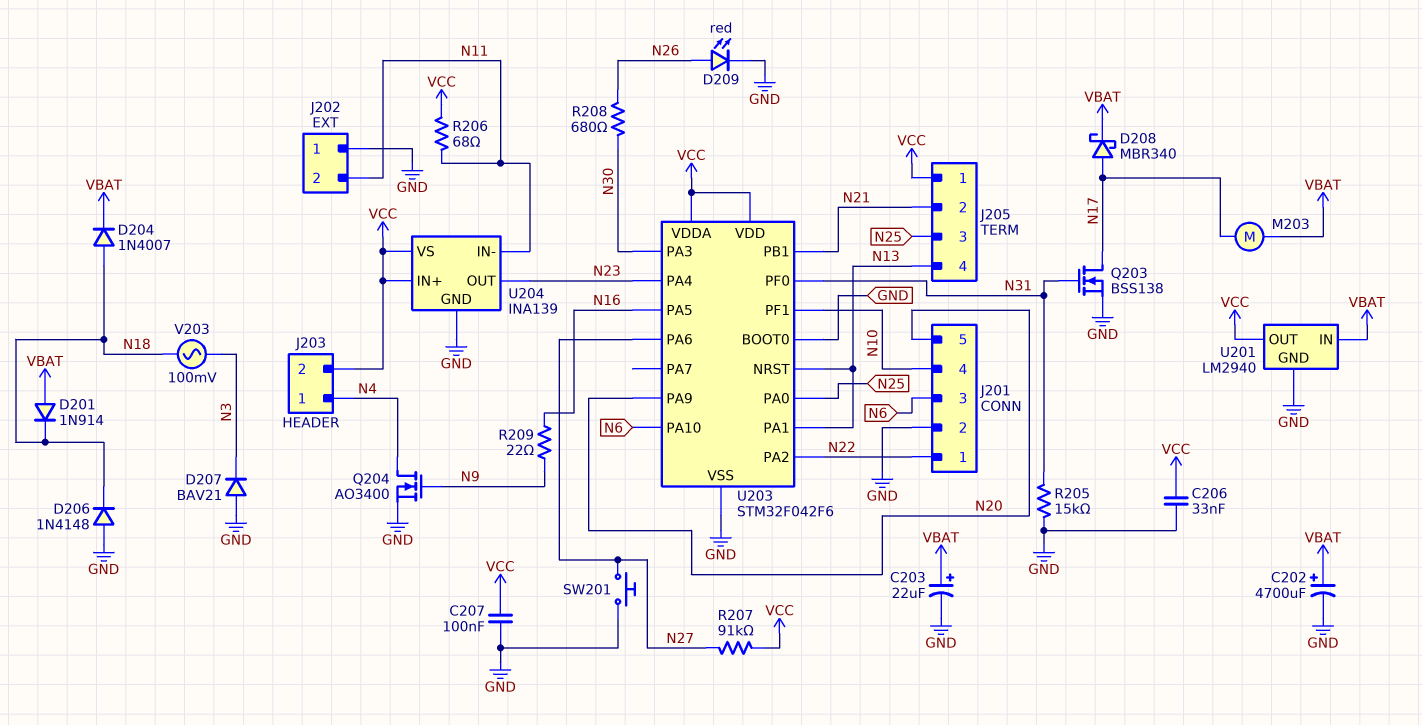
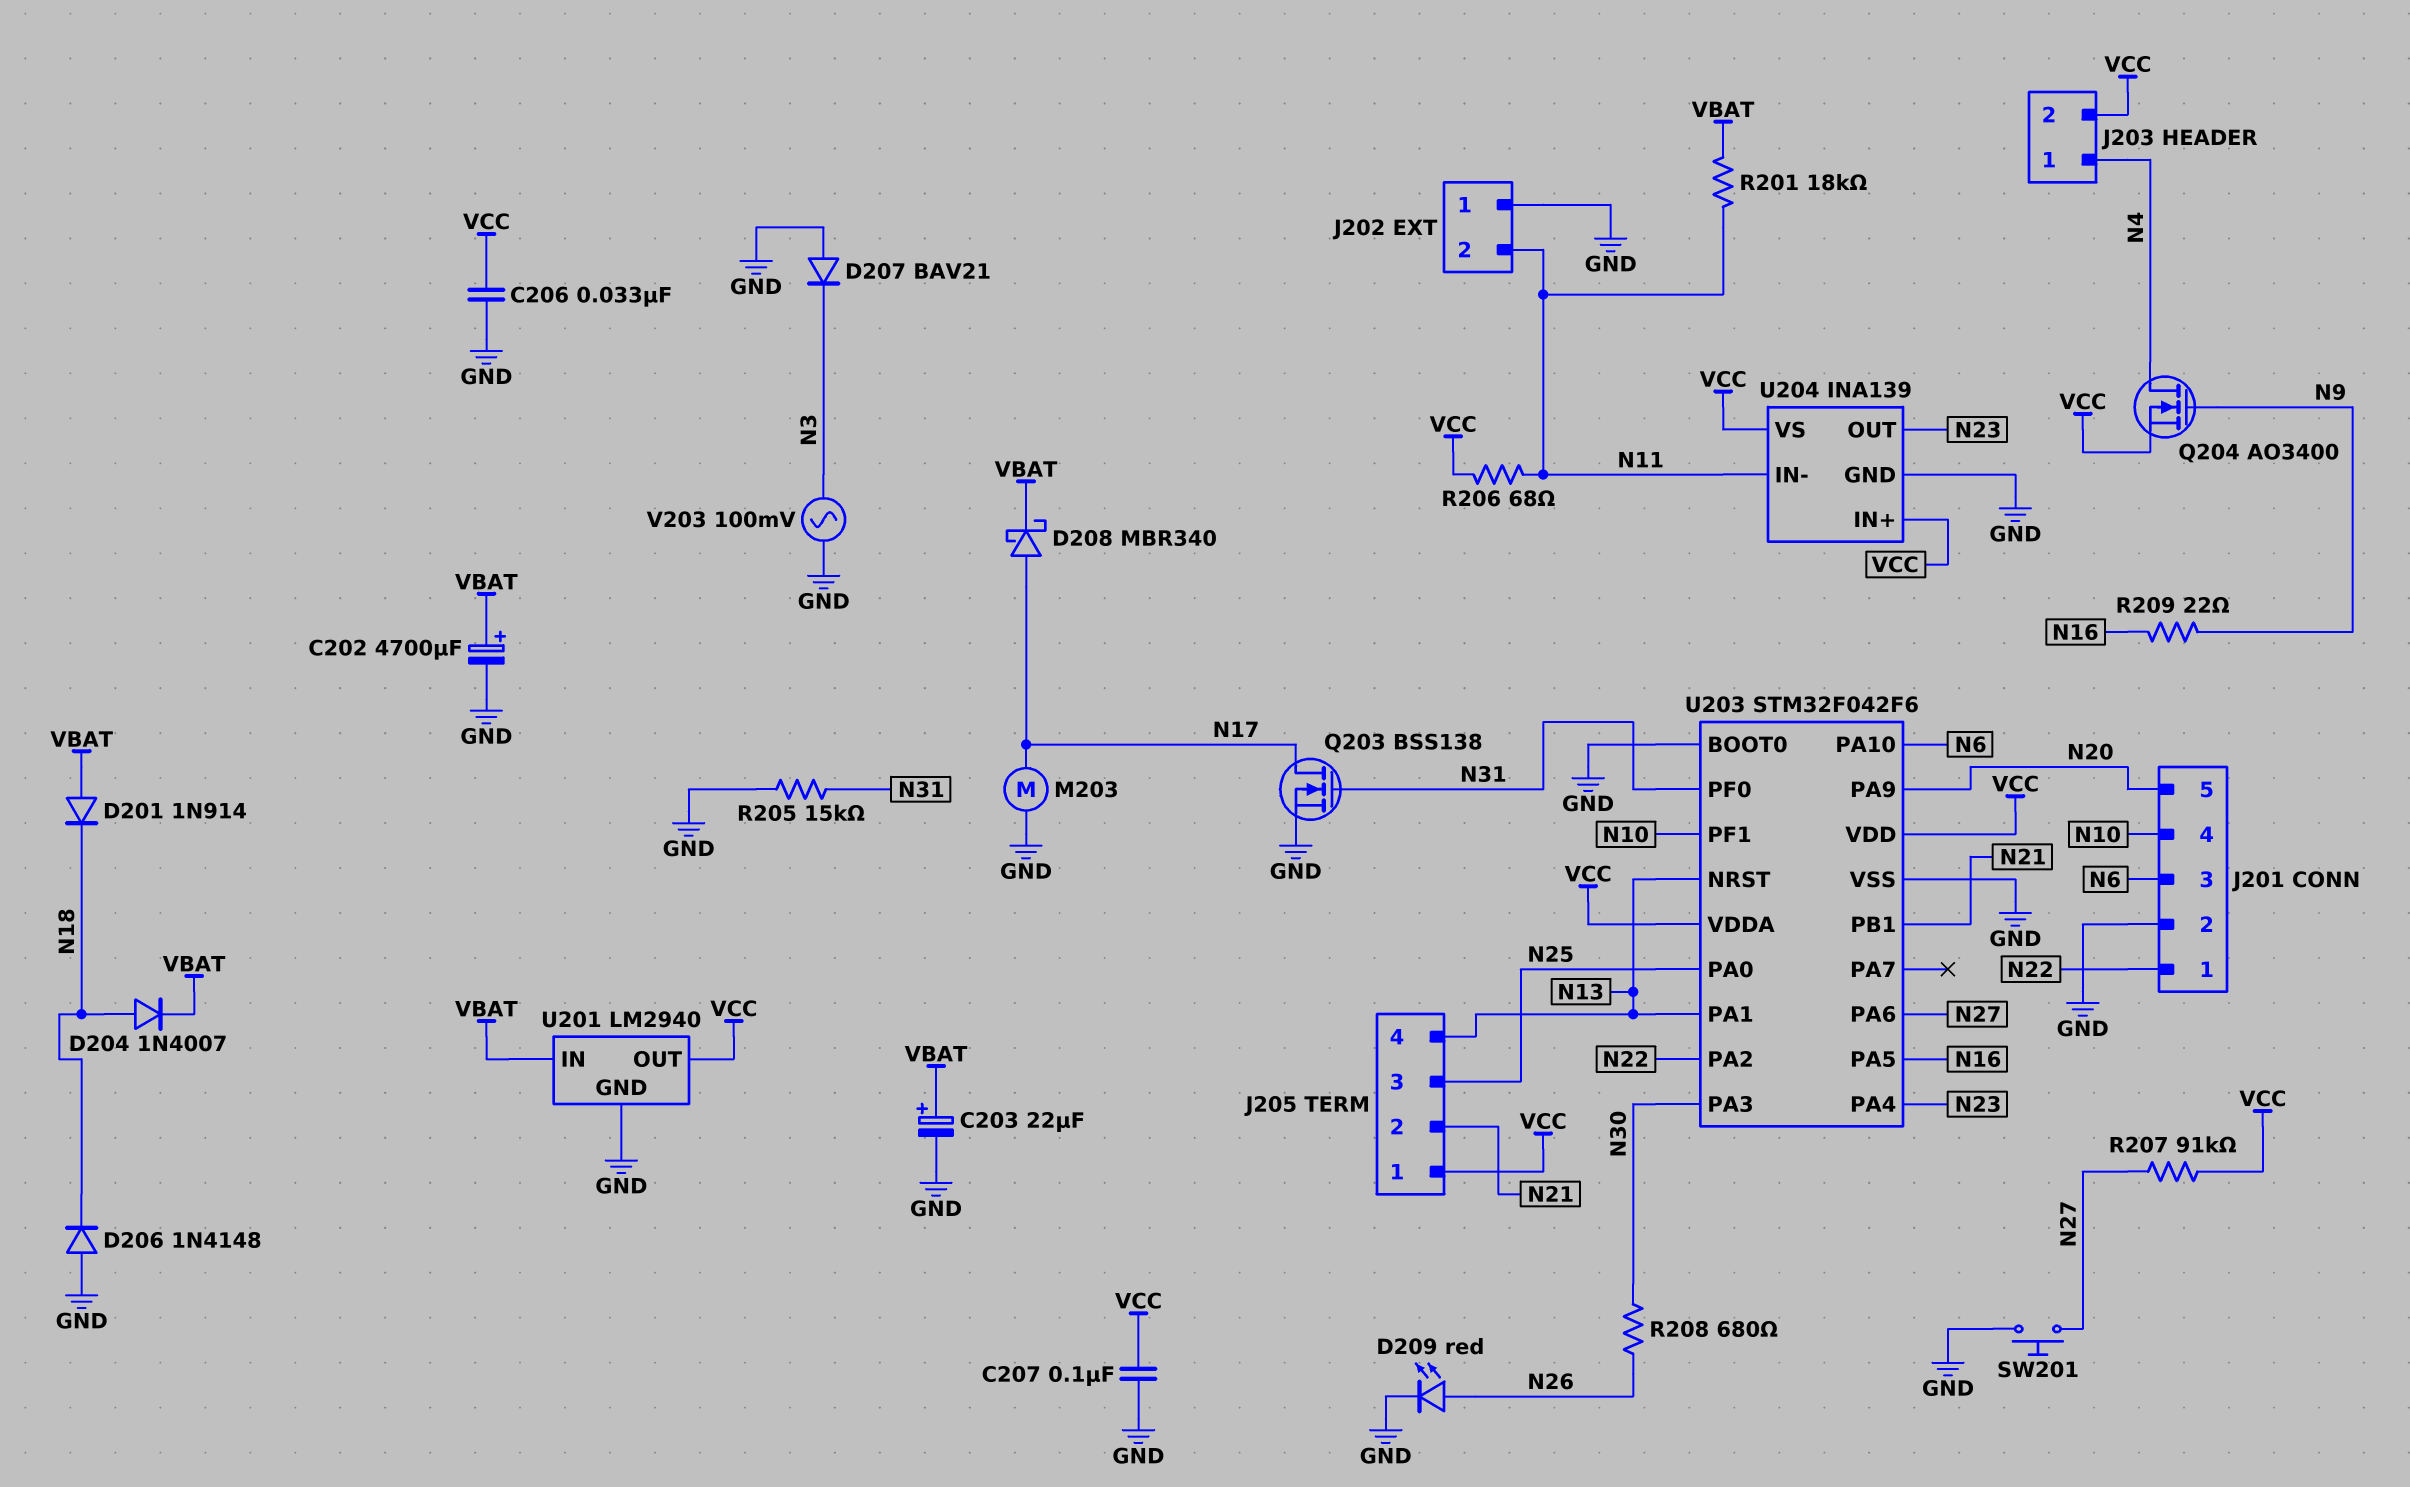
M203: motor (N17, VBAT) -> motor (GND, N17)
Q204: NMOS AO3400 (G N9, D N4, S GND) -> NMOS AO3400 (G N9, D N4, S VCC)
R201: none -> 18k (N11, VBAT)
V203: AC 100mV (N3, N18) -> AC 100mV (GND, N3)

